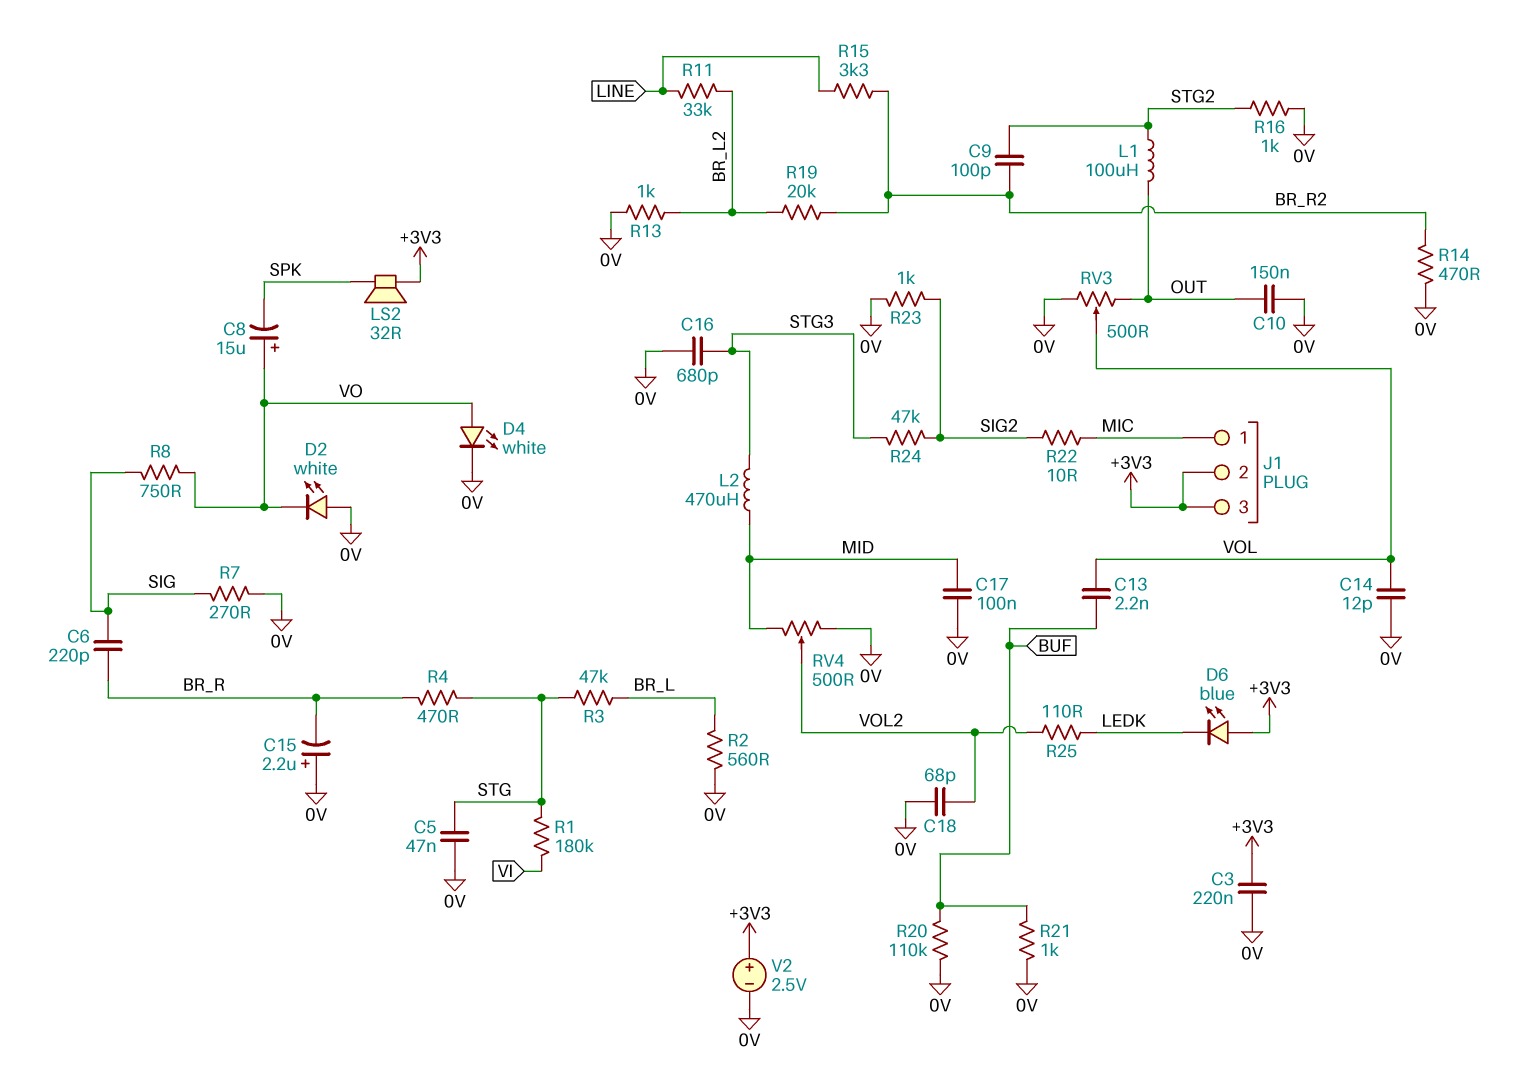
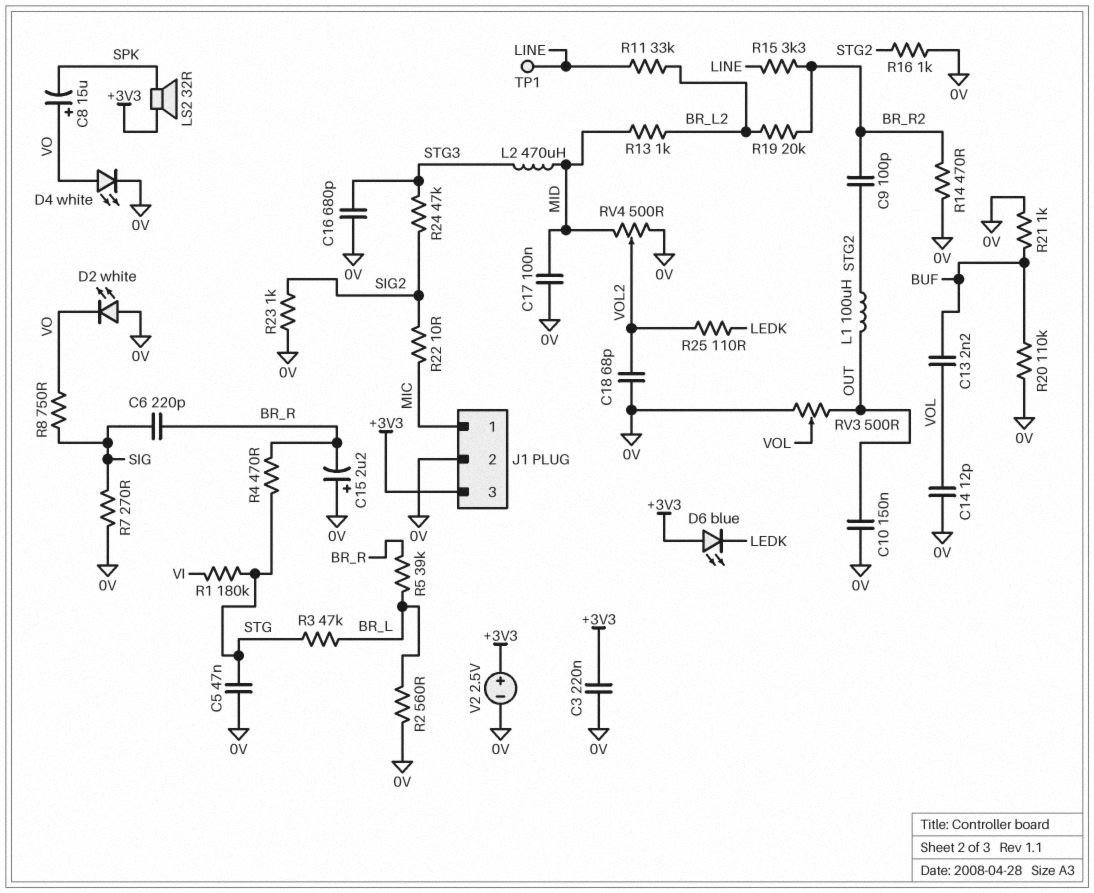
J1 pin 2: +3V3 -> 0V
R5: none -> 39k (BR_L, BR_R)
R13: 1k (0V, BR_L2) -> 1k (BR_L2, MID)
TP1: none -> test point (LINE)

